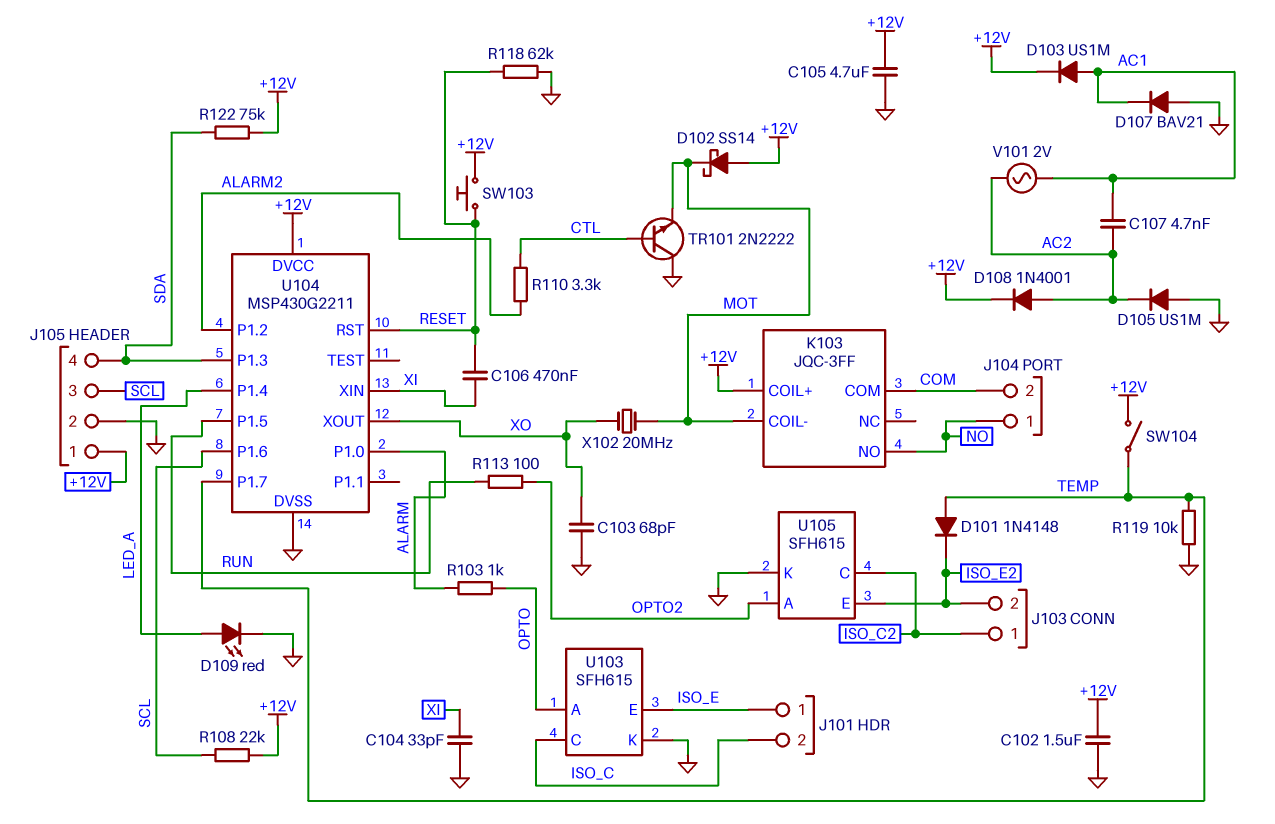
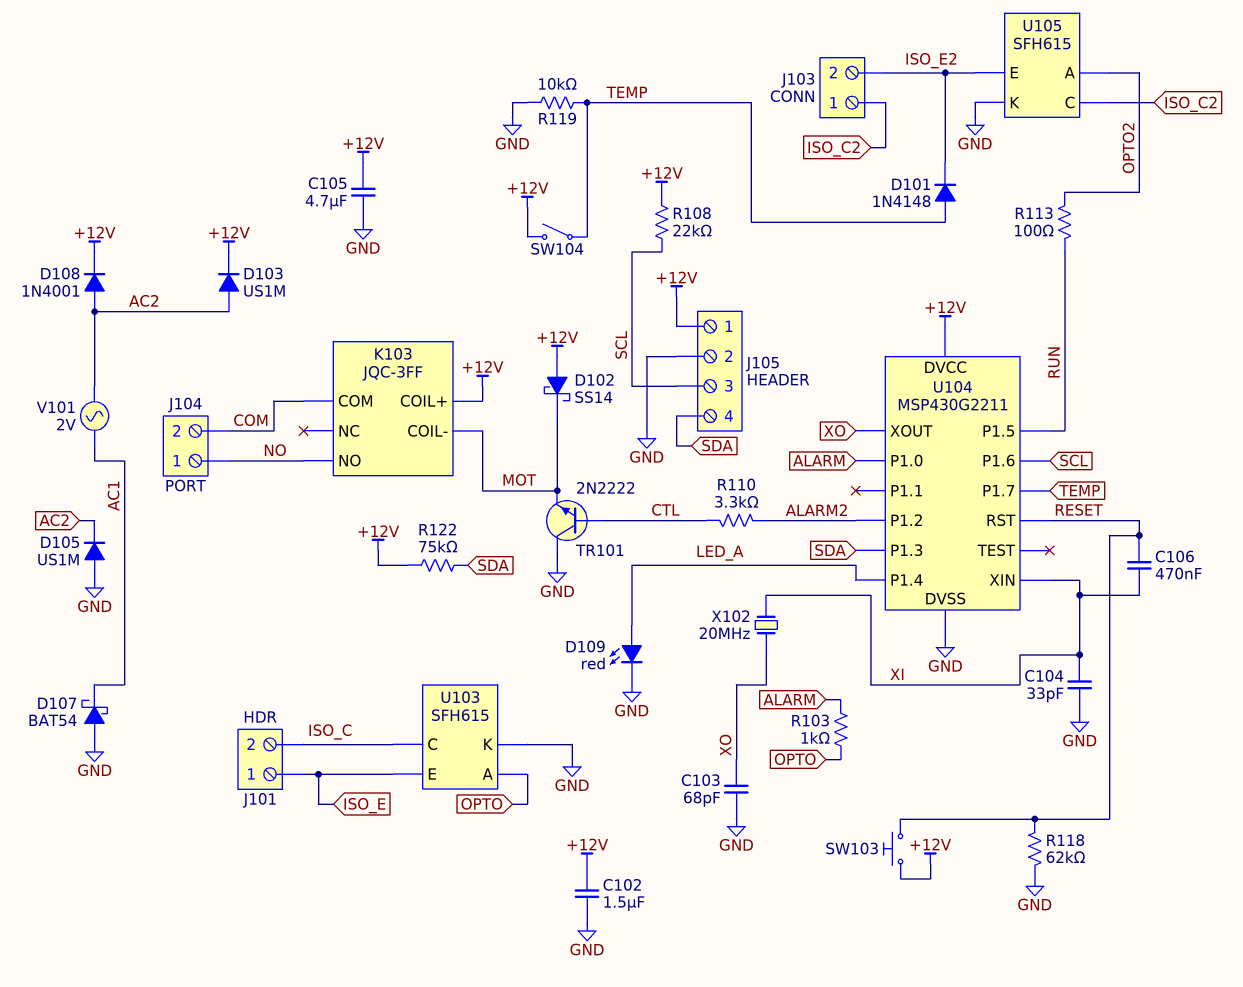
C107: 4.7nF (AC1, AC2) -> none
D103: diode US1M (A AC1, K +12V) -> diode US1M (A AC2, K +12V)
D107: diode BAV21 (A GND, K AC1) -> schottky BAT54 (A GND, K AC1)
X102: 20MHz (MOT, XO) -> 20MHz (XI, XO)

